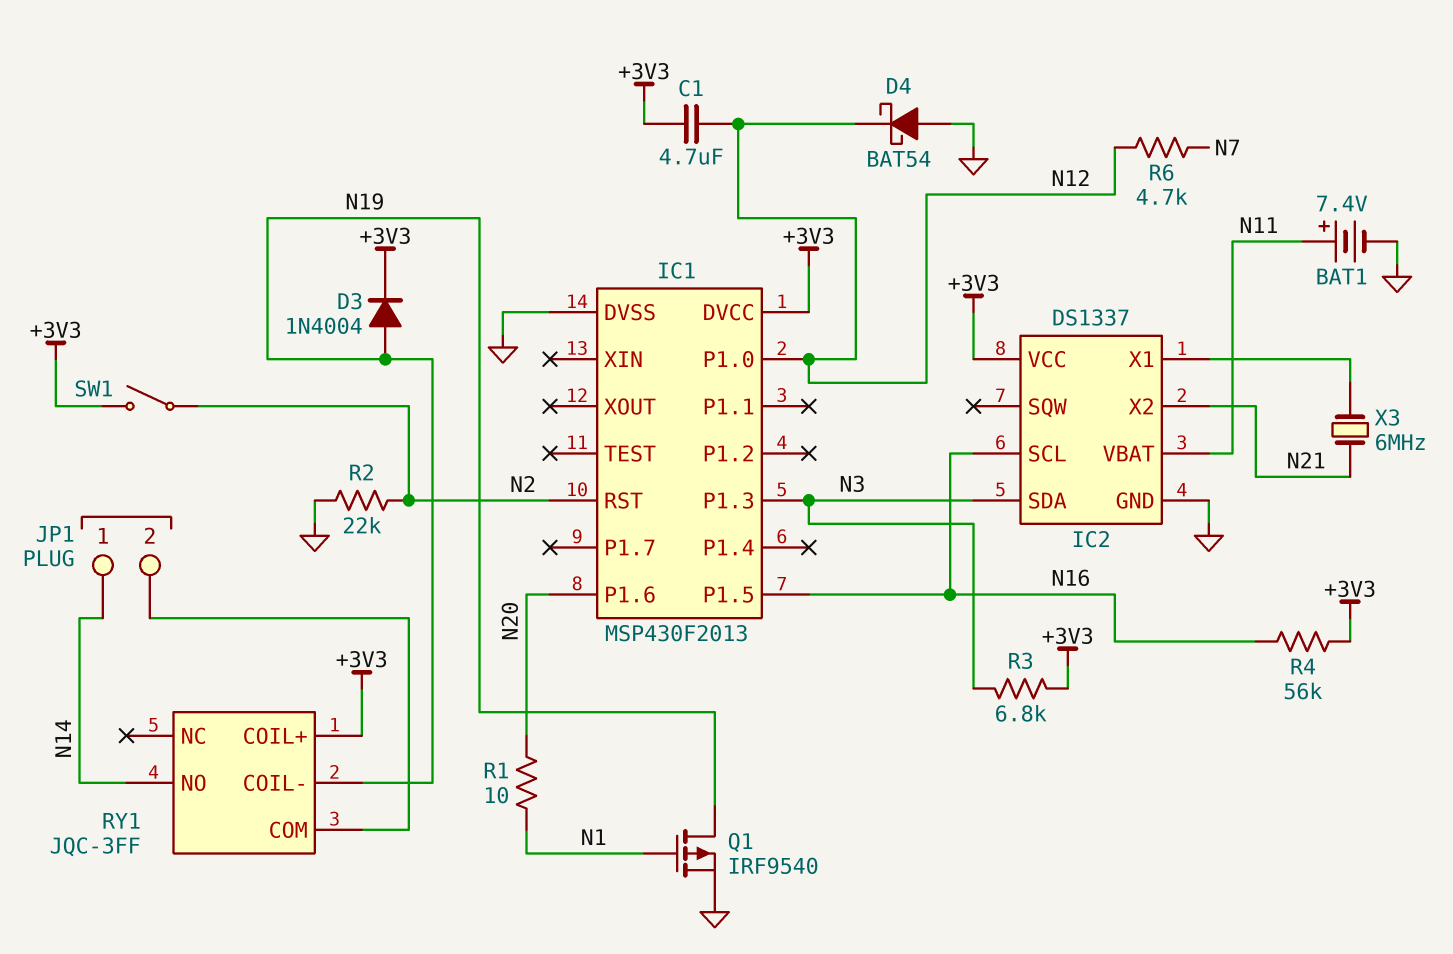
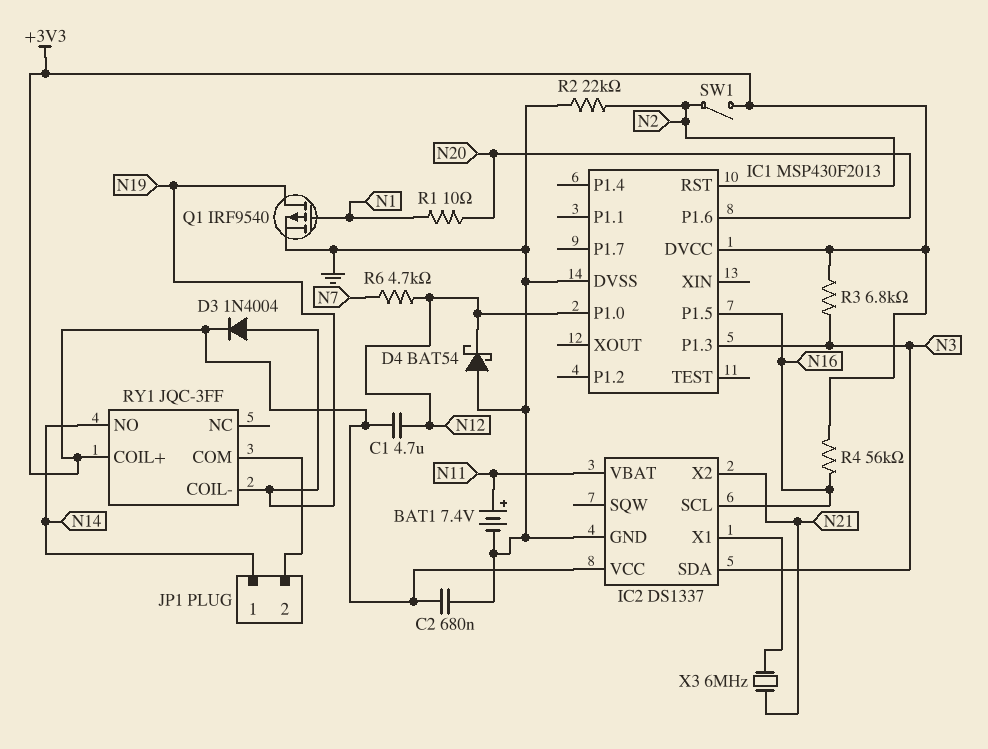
C2: none -> 680nF (+3V3, GND)

